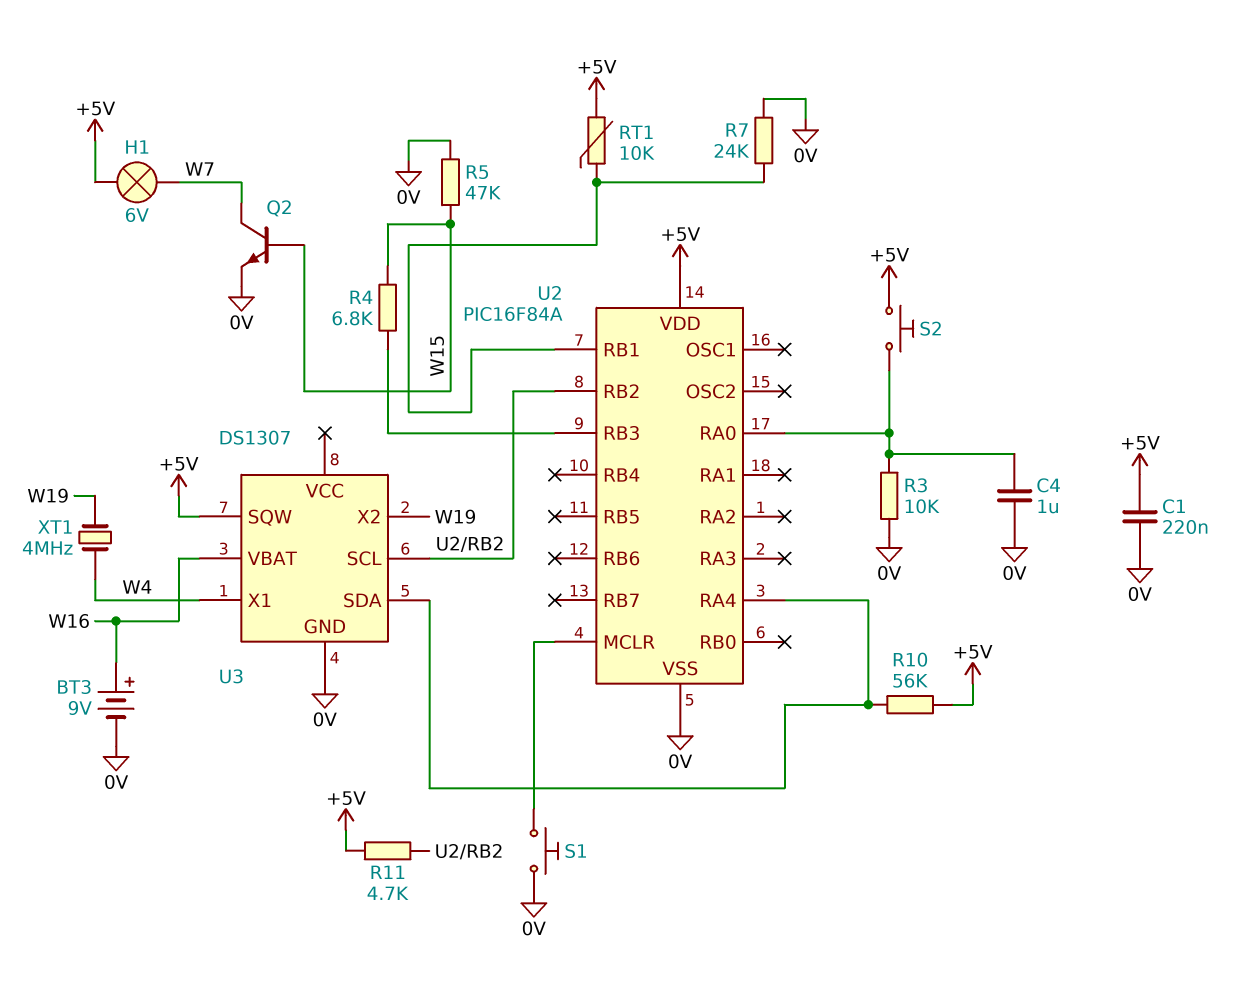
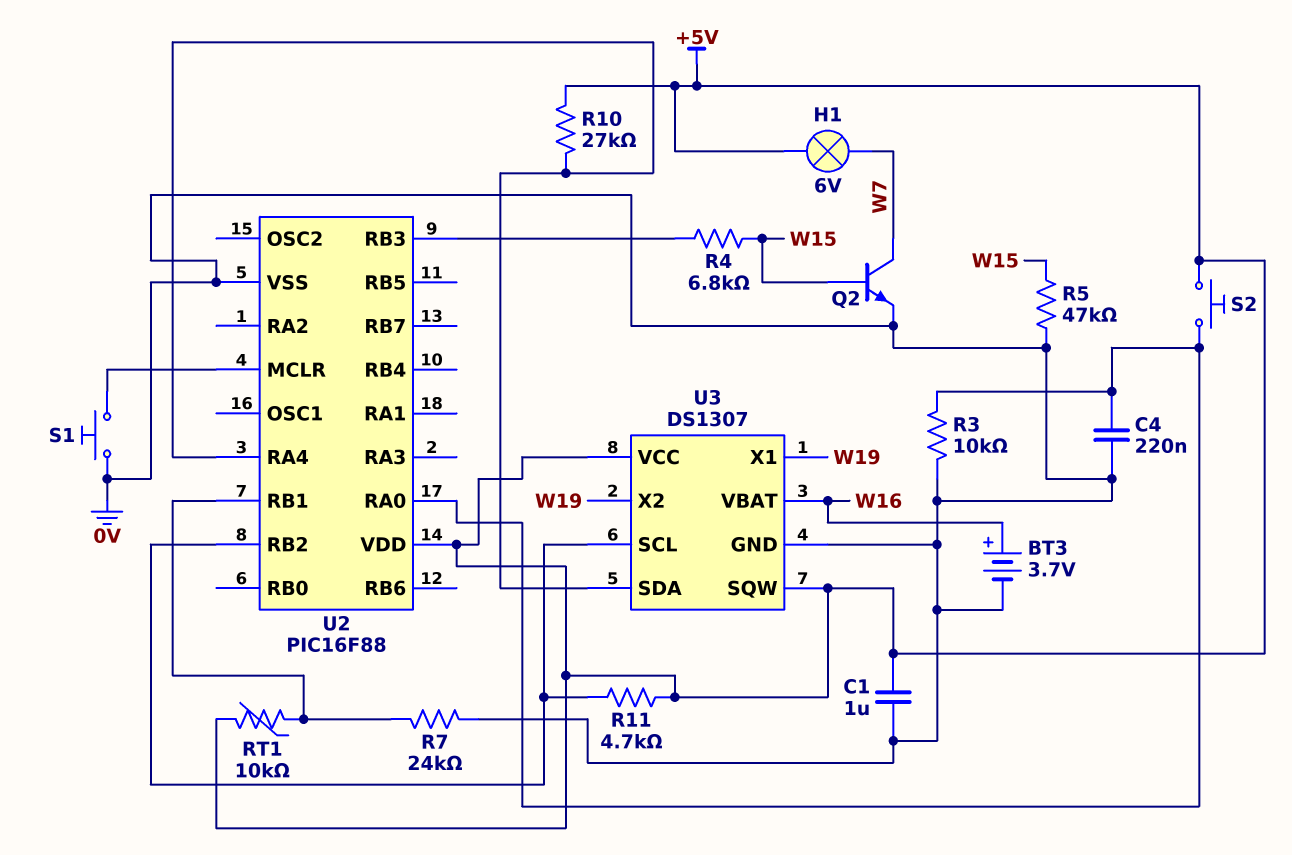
BT3: 9V (plus W16, minus 0V) -> 3.7V (plus W16, minus 0V)
C1: 220nF (+5V, 0V) -> 1uF (+5V, 0V)
C4: 1uF (0V, U2/RA0) -> 220nF (0V, U2/RA0)
R10: 56k (+5V, U2/RA4) -> 27k (+5V, U2/RA4)
U2: PIC16F84A -> PIC16F88
U3 pin VCC: none -> +5V
U3 pin X1: W4 -> W19
XT1: 4MHz (W4, W19) -> none

